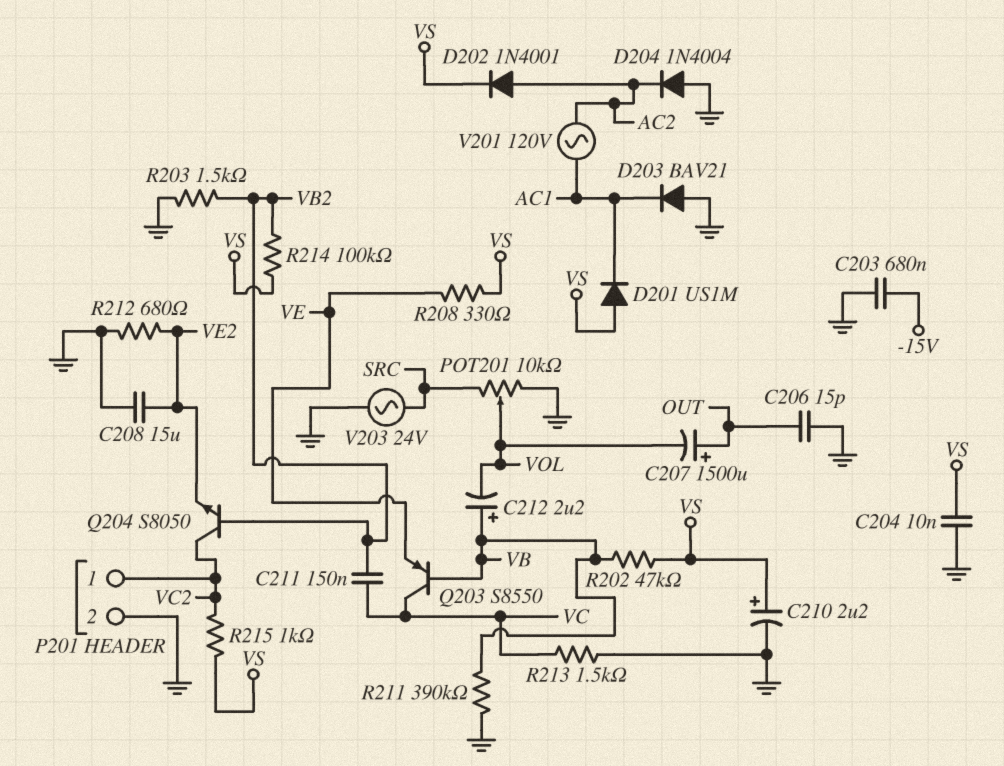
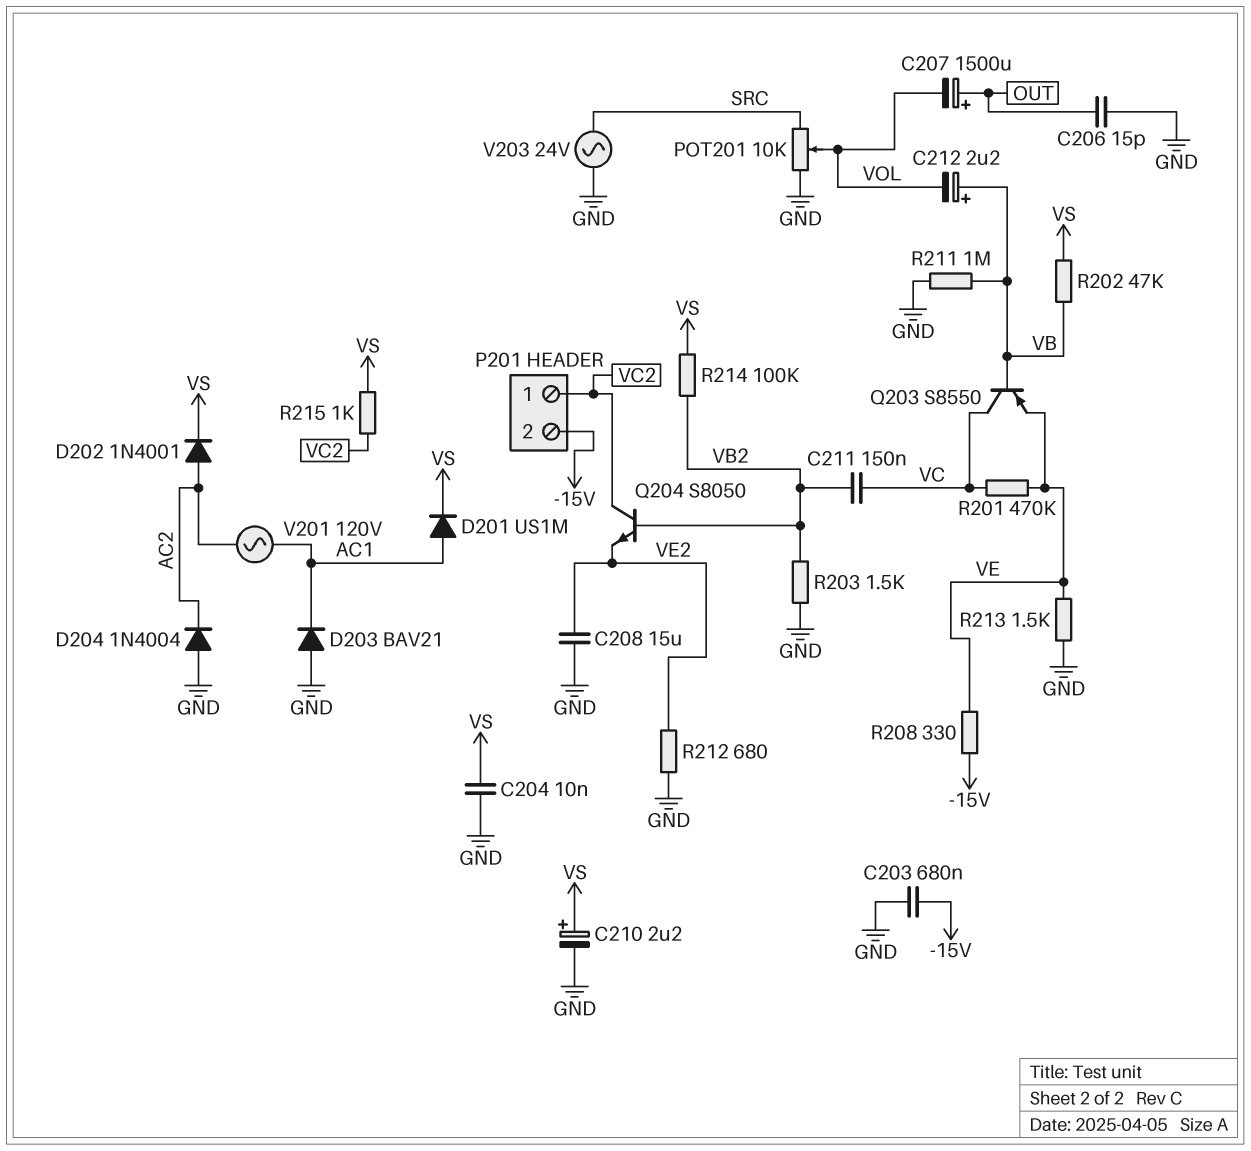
D201: diode US1M (A VS, K AC1) -> diode US1M (A AC1, K VS)
P201 pin 2: GND -> -15V
R201: none -> 470k (VC, VE)
R208: 330 (VE, VS) -> 330 (-15V, VE)
R211: 390k (GND, VB) -> 1M (GND, VB)
R213: 1.5k (GND, VC) -> 1.5k (GND, VE)

